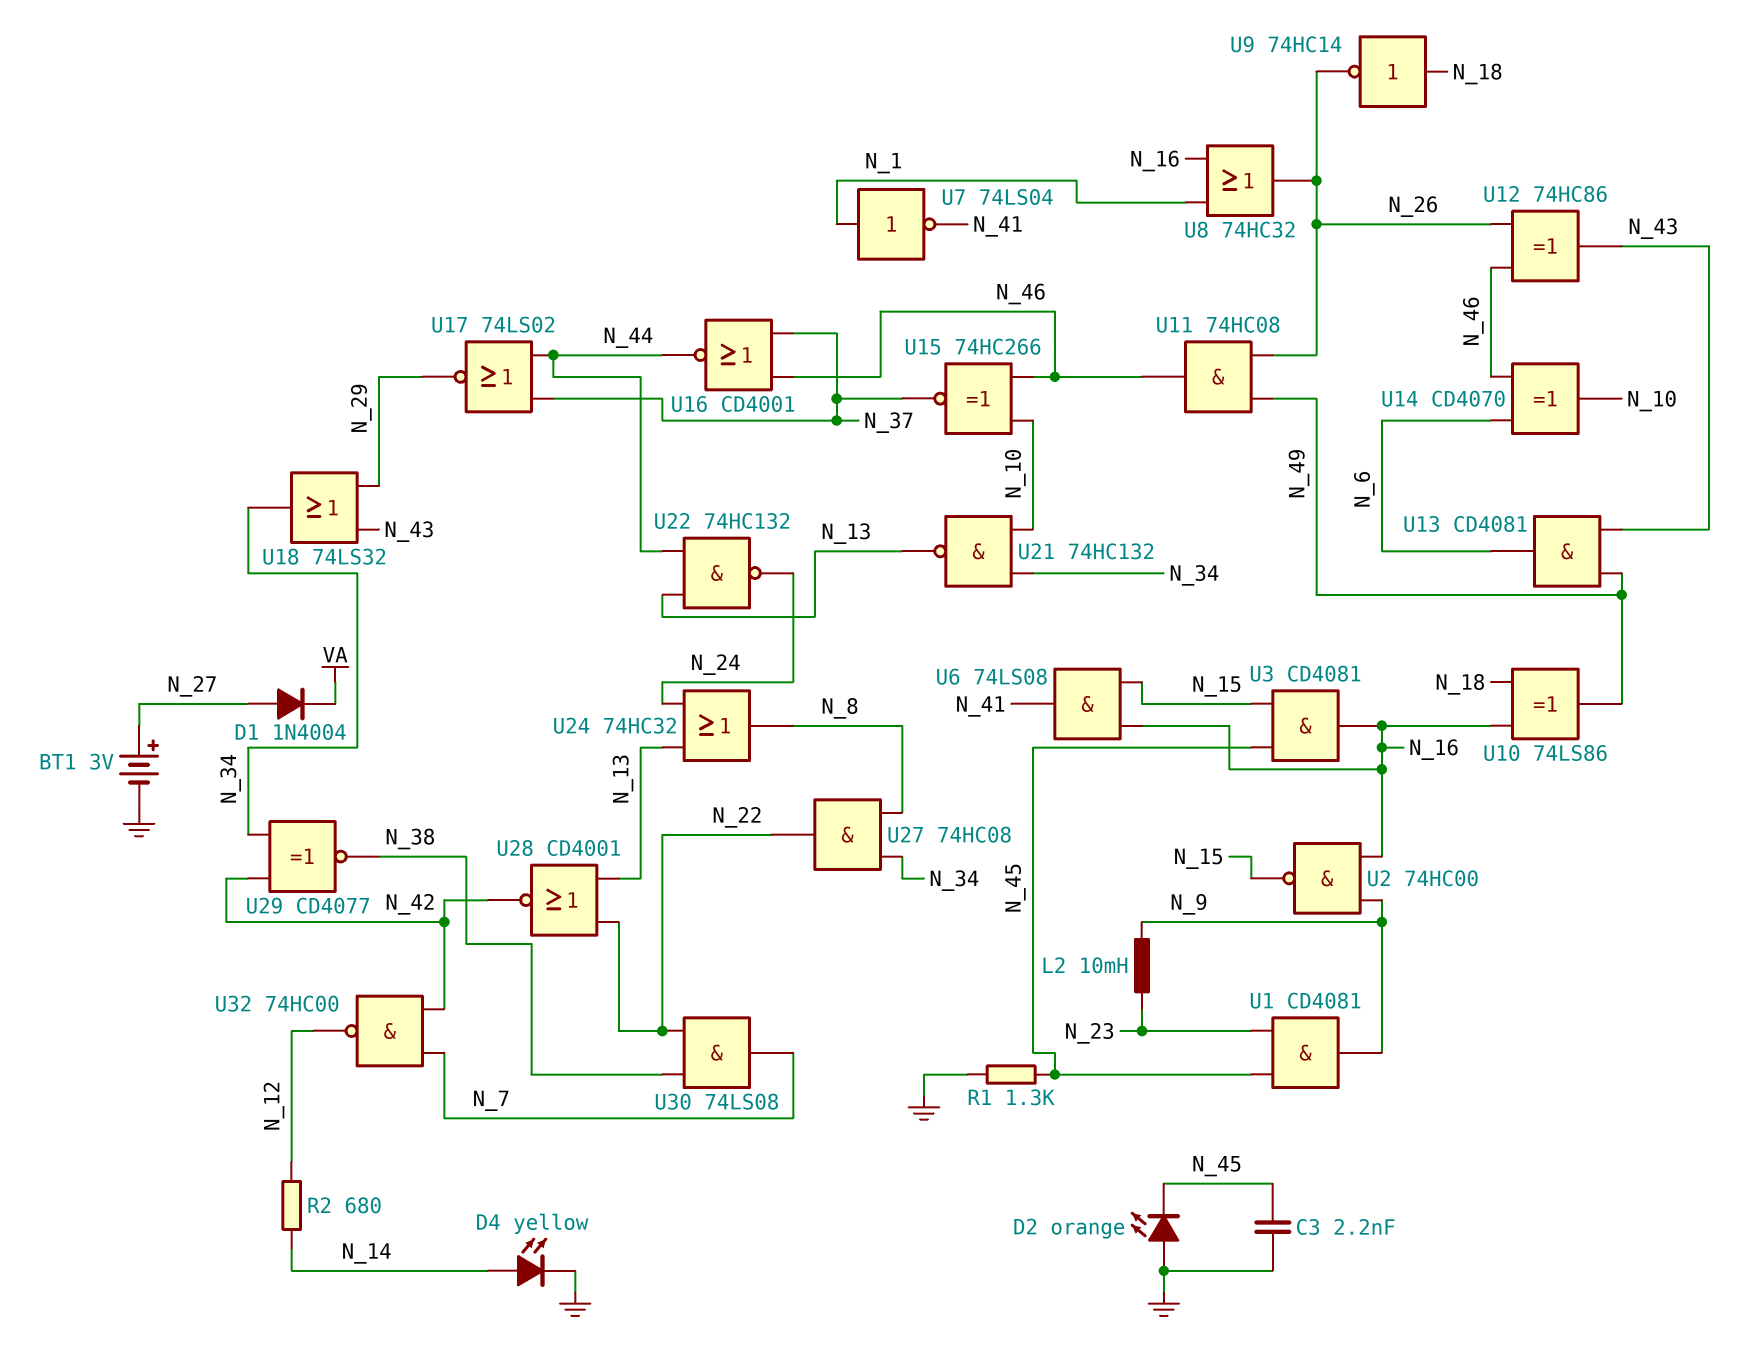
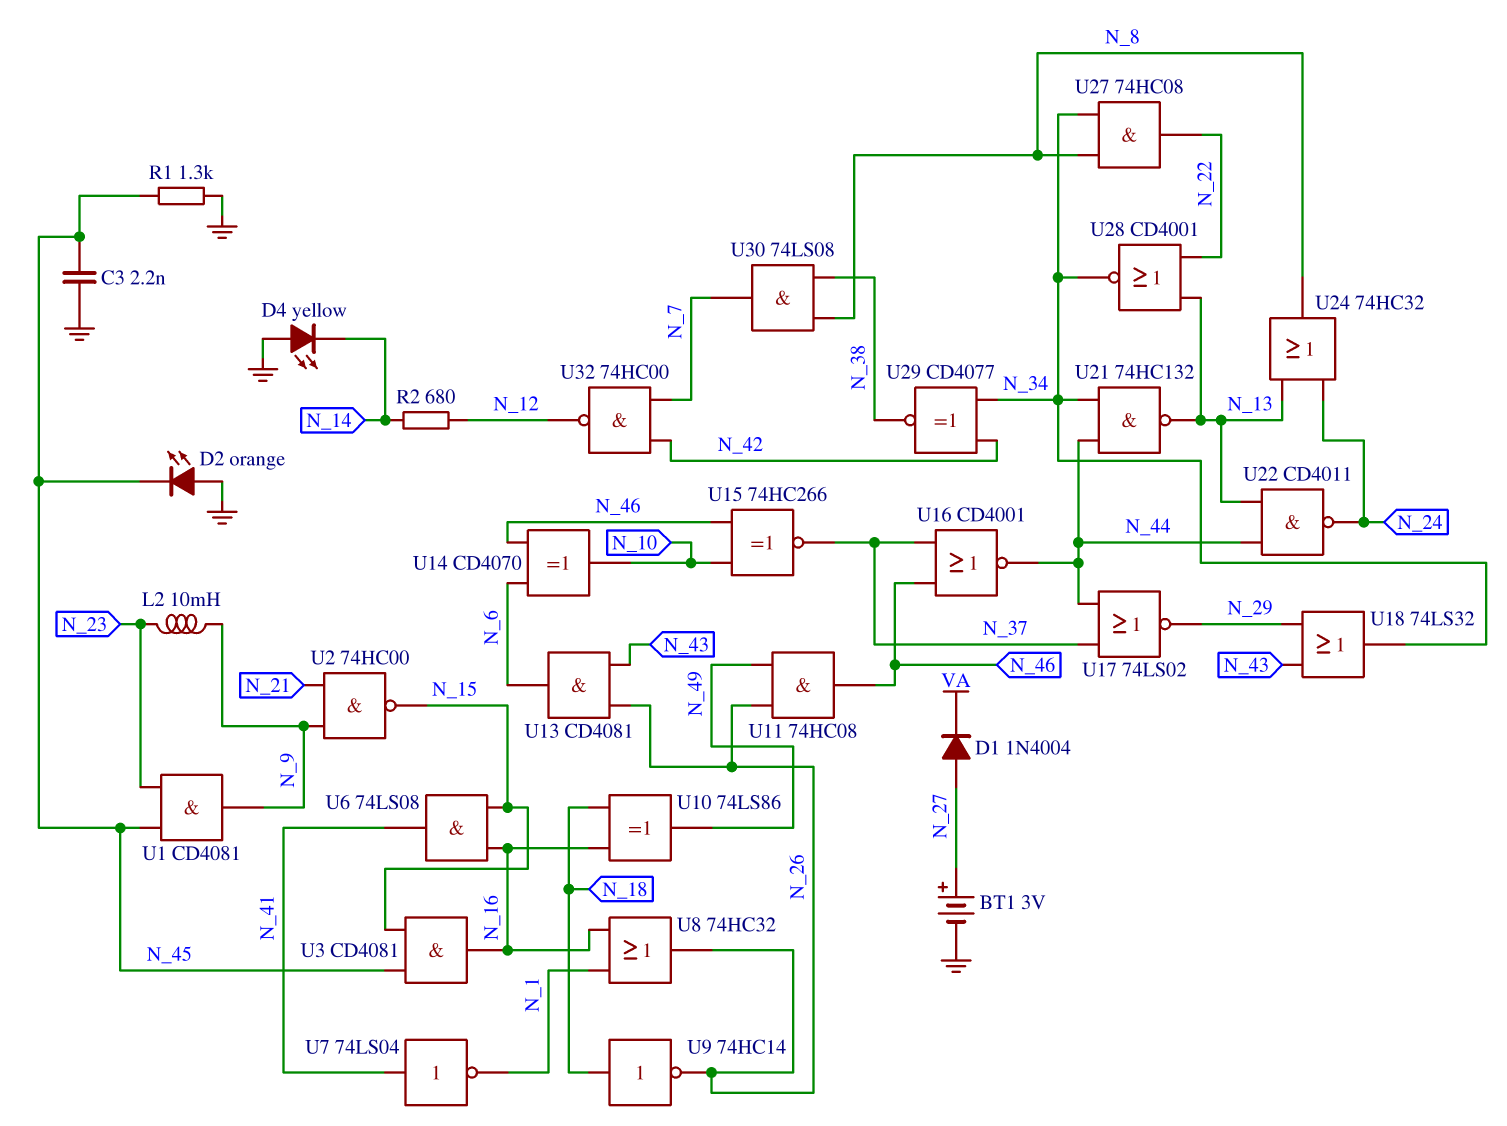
D4: LED yellow (A N_14, K GND) -> LED yellow (A GND, K N_14)
U2: NAND 74HC00 (in N_9, in N_16, out N_15) -> NAND 74HC00 (in N_9, in N_21, out N_15)
U7: NOT 74LS04 (in N_1, out N_41) -> NOT 74LS04 (in N_41, out N_1)
U12: XOR 74HC86 (in N_26, in N_46, out N_43) -> none
U13: AND CD4081 (in N_43, in N_49, out N_6) -> AND CD4081 (in N_26, in N_43, out N_6)
U21: NAND 74HC132 (in N_10, in N_34, out N_13) -> NAND 74HC132 (in N_34, in N_44, out N_13)
U22: NAND 74HC132 (in N_13, in N_44, out N_24) -> NAND CD4011 (in N_13, in N_44, out N_24)
U28: NOR CD4001 (in N_13, in N_22, out N_42) -> NOR CD4001 (in N_13, in N_22, out N_34)
U30: AND 74LS08 (in N_22, in N_38, out N_7) -> AND 74LS08 (in N_8, in N_38, out N_7)

